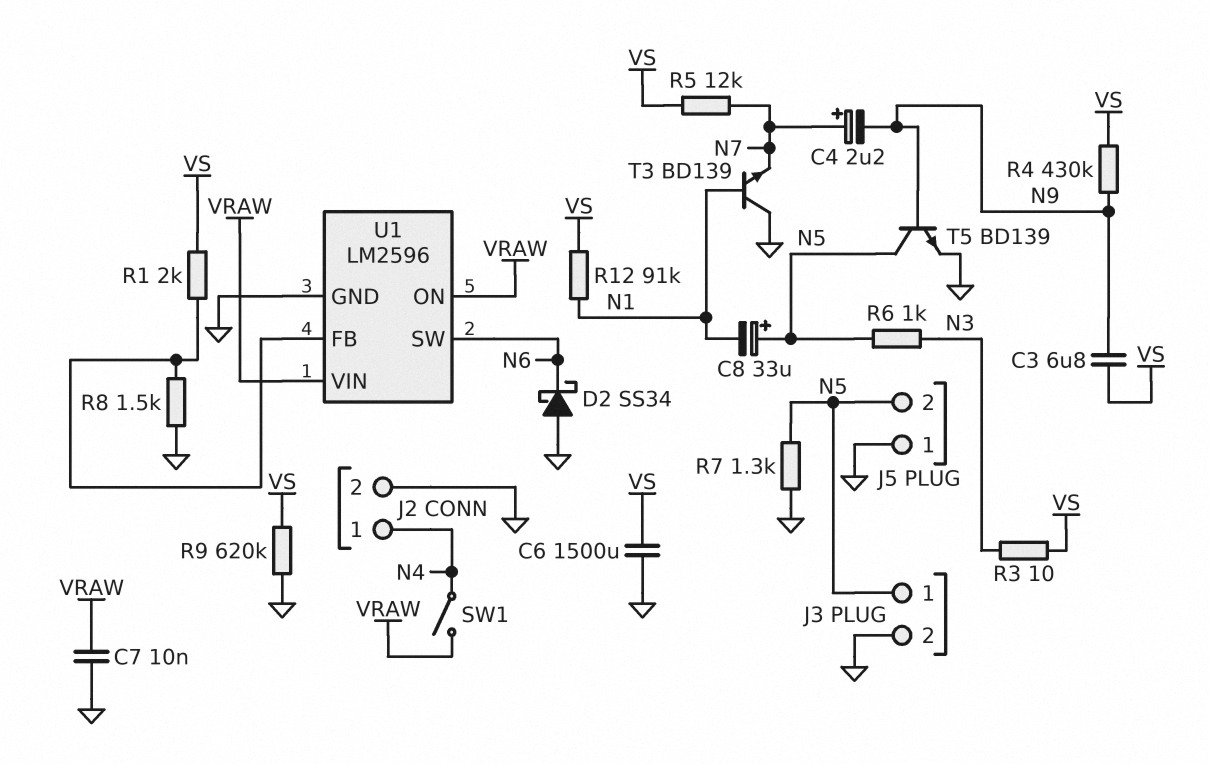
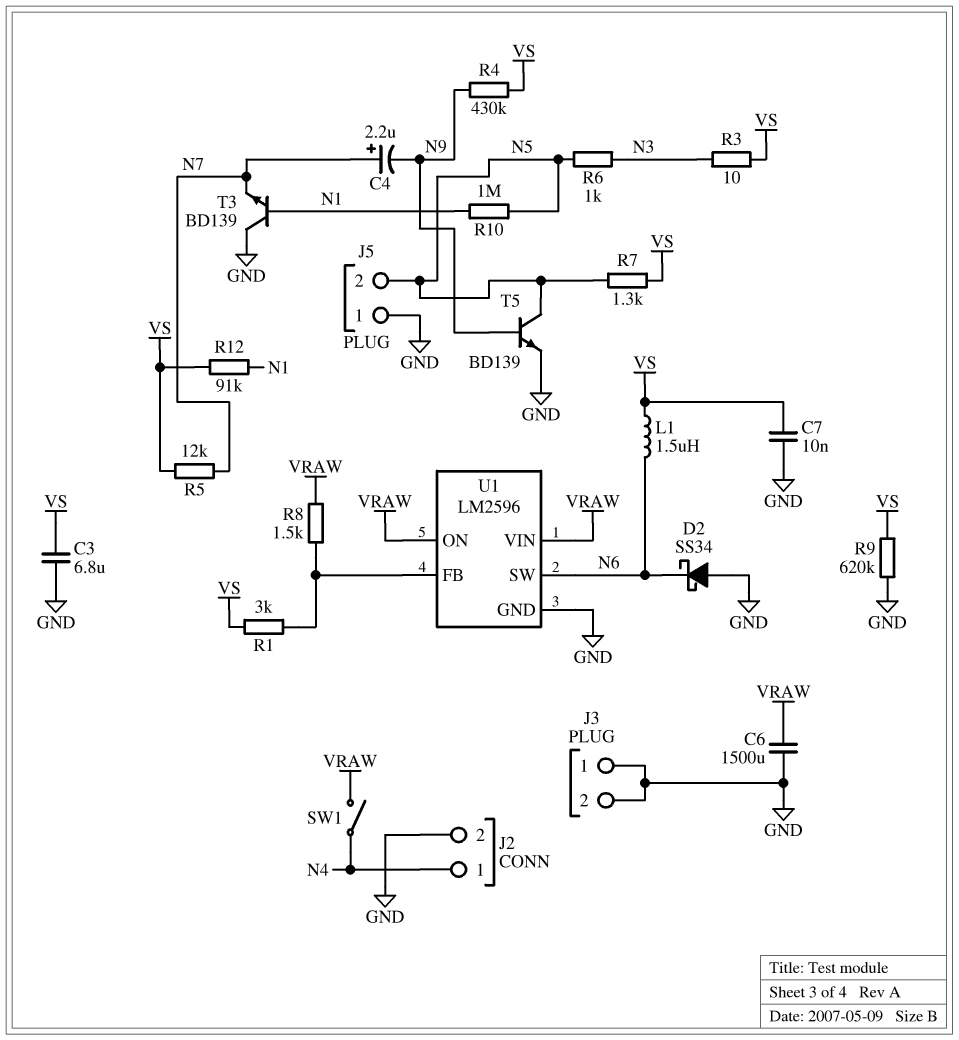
C3: 6.8uF (N9, VS) -> 6.8uF (GND, VS)
C6: 1500uF (GND, VS) -> 1500uF (GND, VRAW)
C7: 10nF (GND, VRAW) -> 10nF (GND, VS)
C8: 33uF (plus N5, minus N1) -> none
J3 pin 1: N5 -> GND
L1: none -> 1.5uH (N6, VS)
R1: 2k (U1/FB, VS) -> 3k (U1/FB, VS)
R7: 1.3k (GND, N5) -> 1.3k (N5, VS)
R8: 1.5k (GND, U1/FB) -> 1.5k (U1/FB, VRAW)
R10: none -> 1M (N1, N5)

